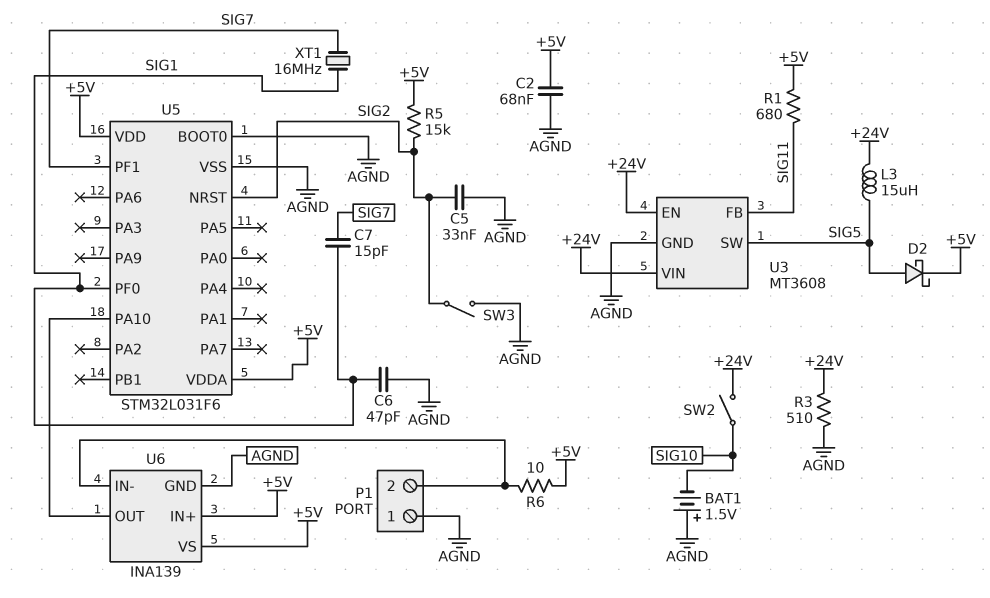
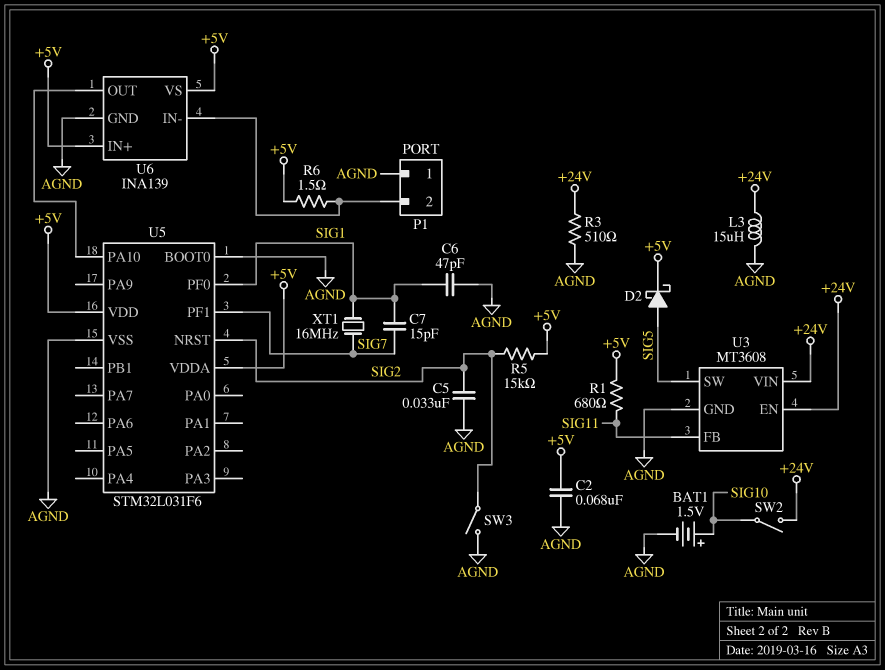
BAT1: 1.5V (plus AGND, minus SIG10) -> 1.5V (plus SIG10, minus AGND)
L3: 15uH (+24V, SIG5) -> 15uH (+24V, AGND)
R6: 10 (+5V, P1/2) -> 1.5 (+5V, P1/2)

